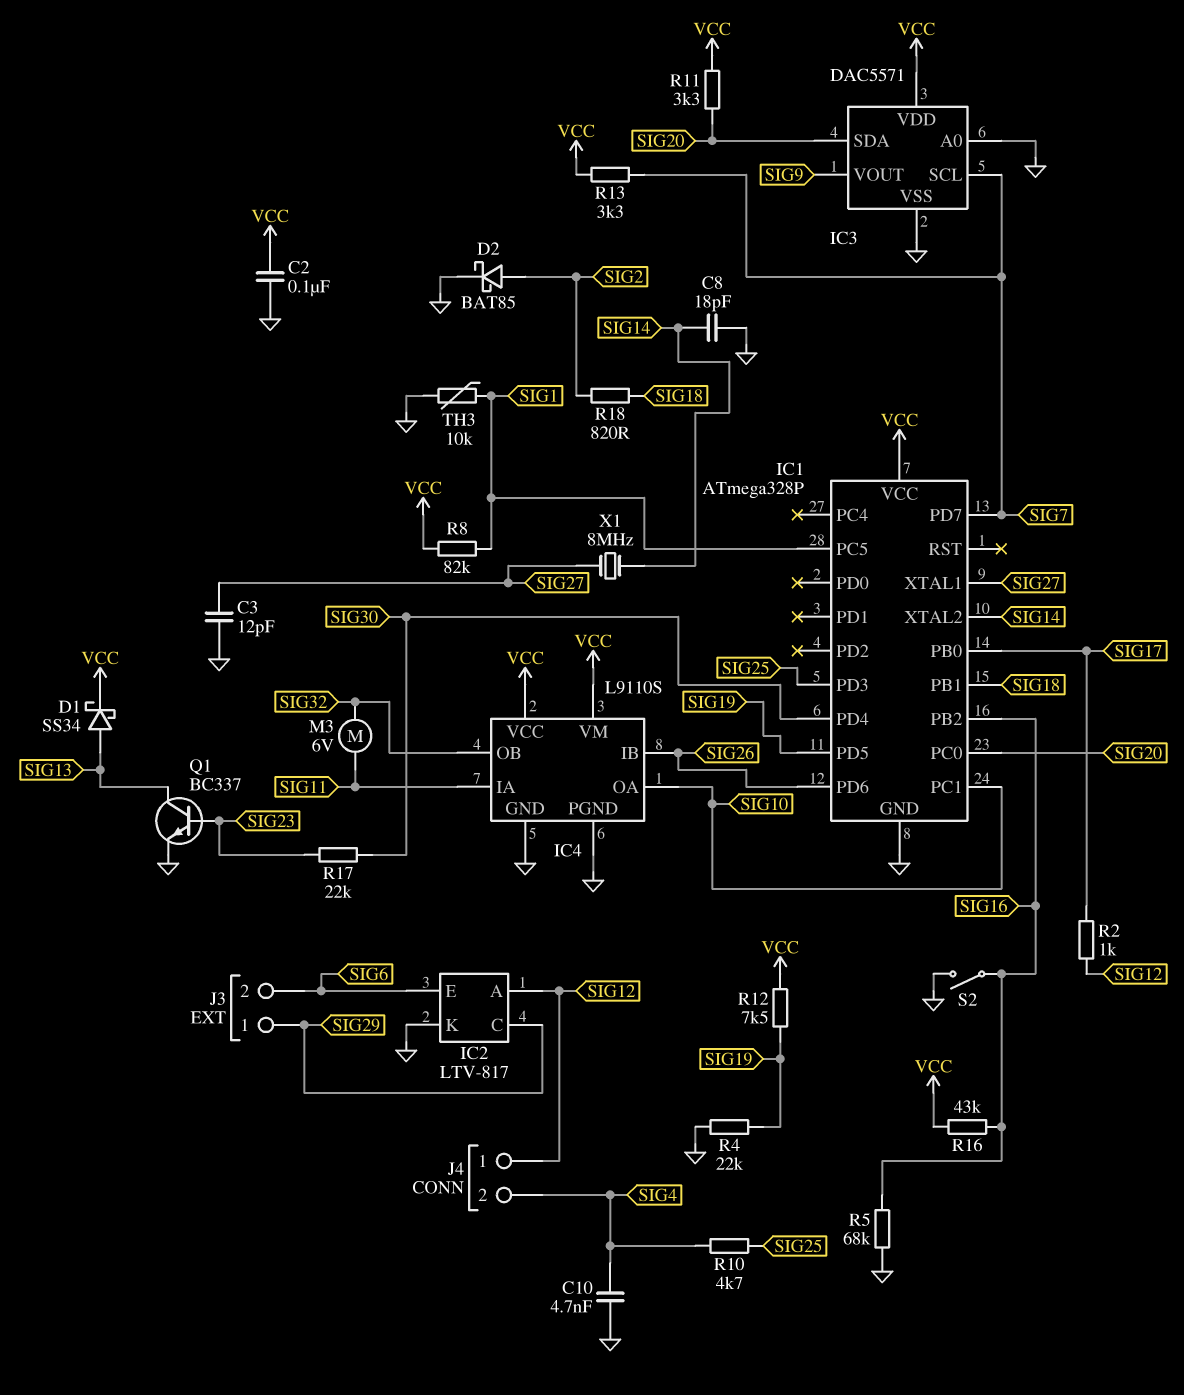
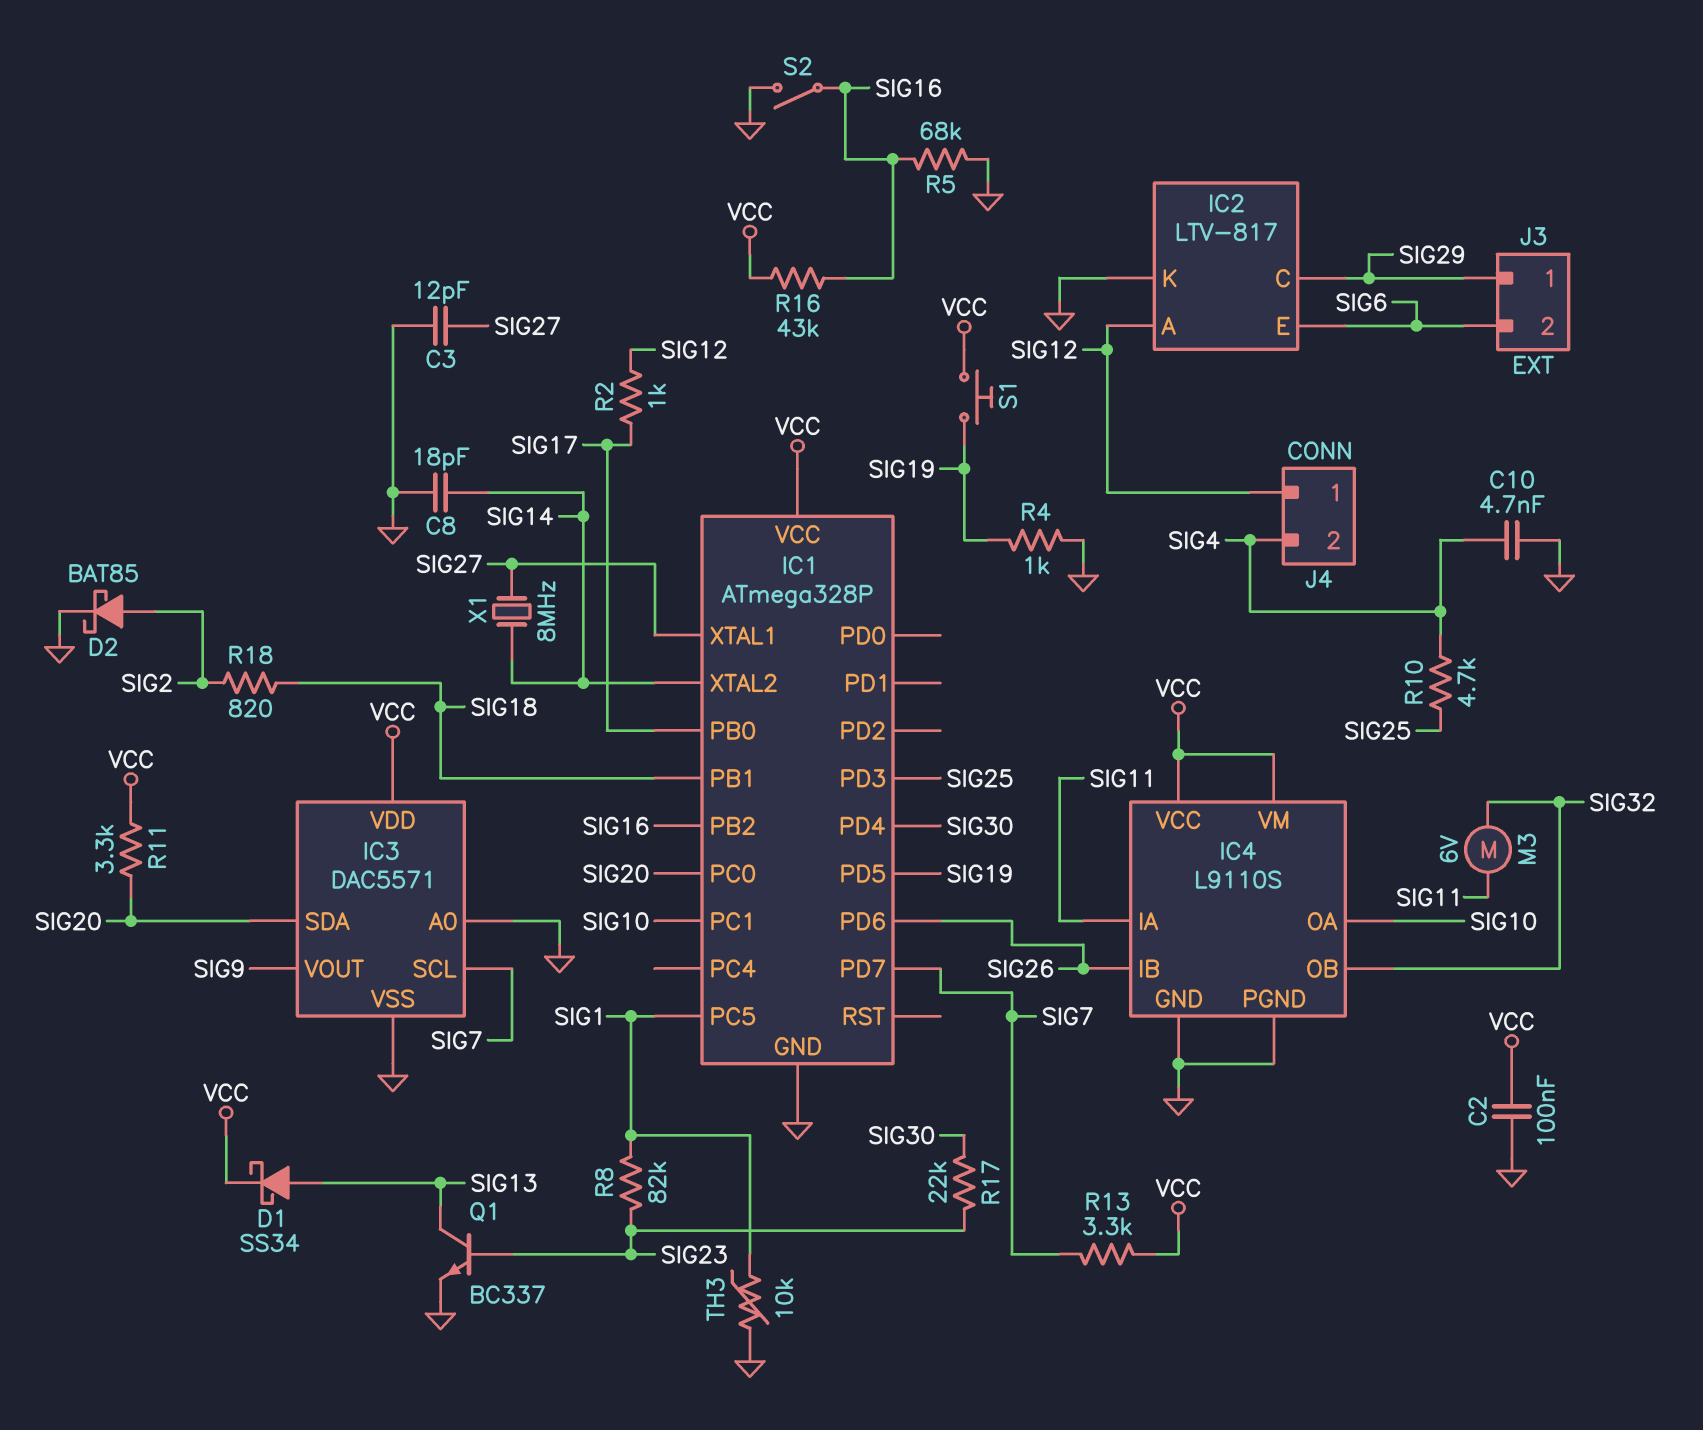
R4: 22k (GND, SIG19) -> 1k (GND, SIG19)
R8: 82k (SIG1, VCC) -> 82k (SIG1, SIG23)
R12: 7.5k (SIG19, VCC) -> none
S1: none -> button (SIG19, VCC)

